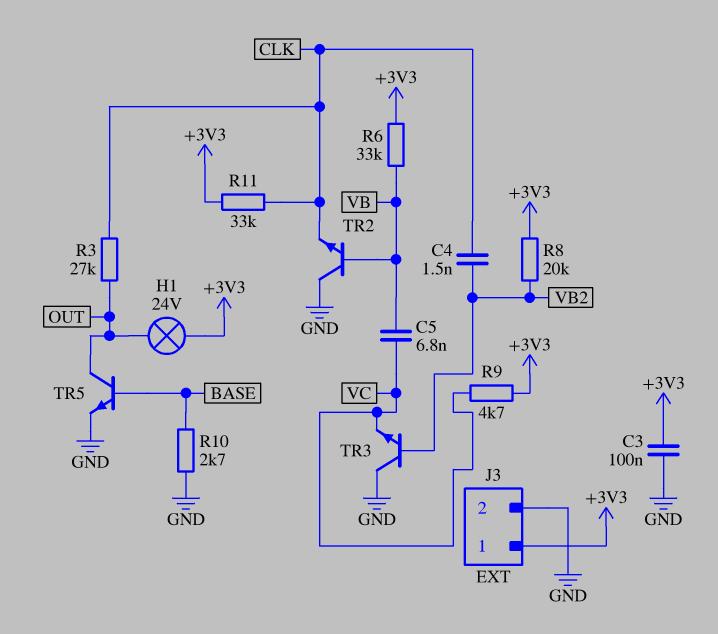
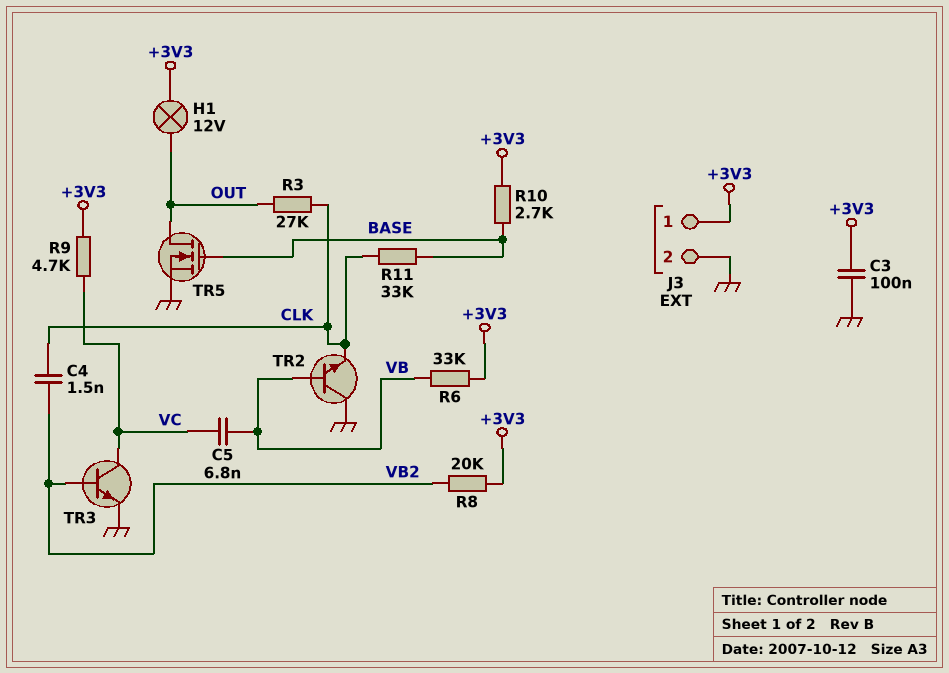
H1: lamp 24V (+3V3, OUT) -> lamp 12V (+3V3, OUT)
R10: 2.7k (BASE, GND) -> 2.7k (+3V3, BASE)
R11: 33k (+3V3, CLK) -> 33k (BASE, CLK)
TR3: NPN (B VB2, C GND, E VC) -> NPN (B VB2, C VC, E GND)
TR5: NPN (B BASE, C OUT, E GND) -> NMOS (G BASE, D OUT, S GND)

